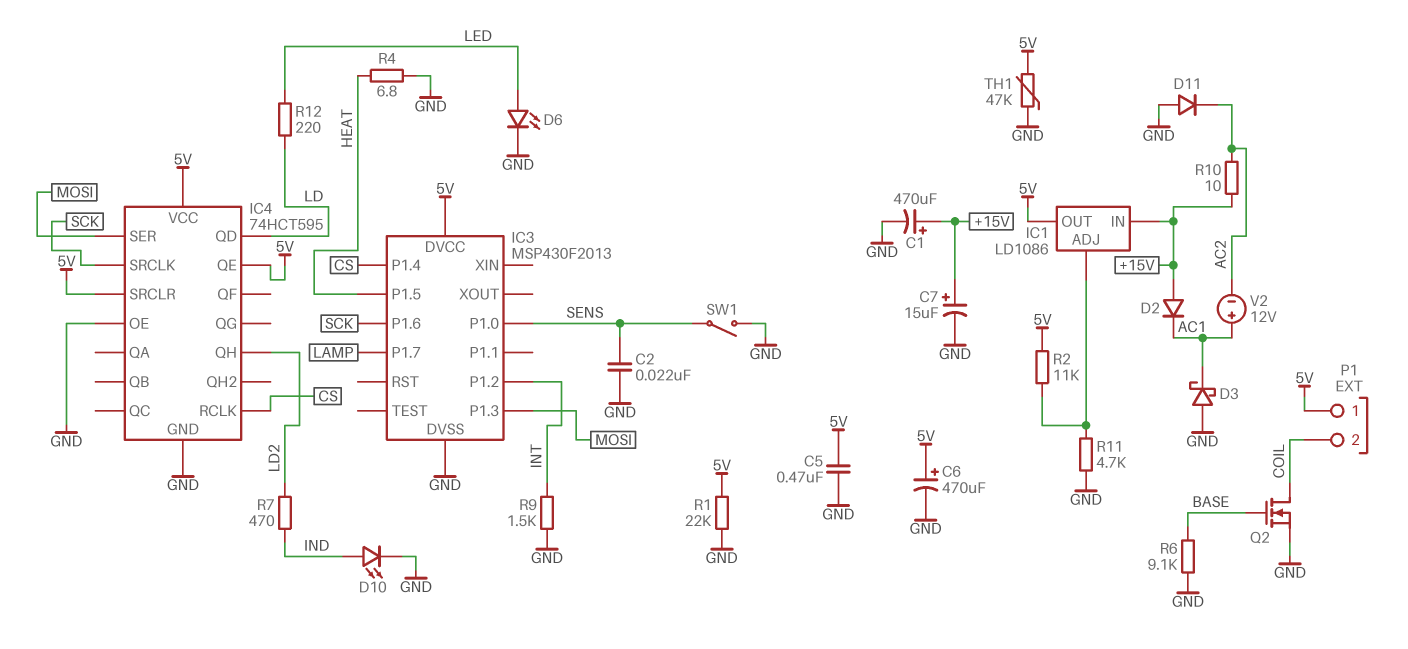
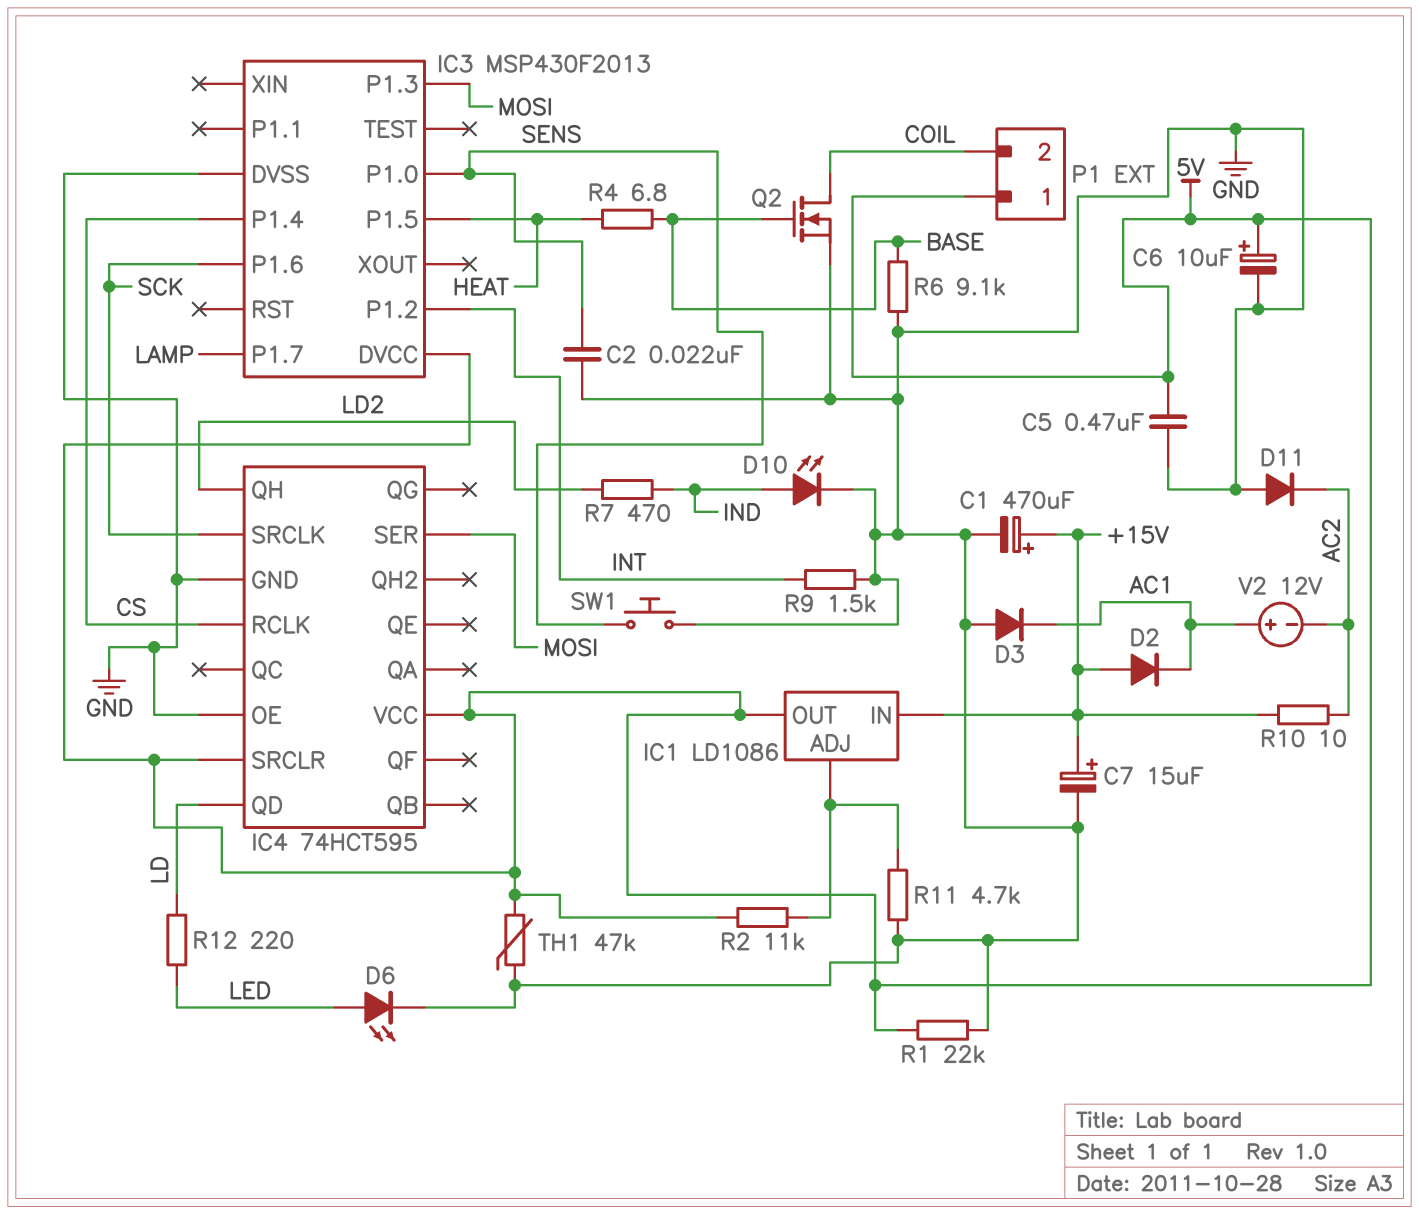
C6: 470uF (plus 5V, minus GND) -> 10uF (plus 5V, minus GND)
D3: schottky (A GND, K AC1) -> diode (A GND, K AC1)
IC4 pin QE: 5V -> none
R4: 6.8 (GND, HEAT) -> 6.8 (BASE, HEAT)
SW1: switch (GND, SENS) -> button (GND, SENS)

